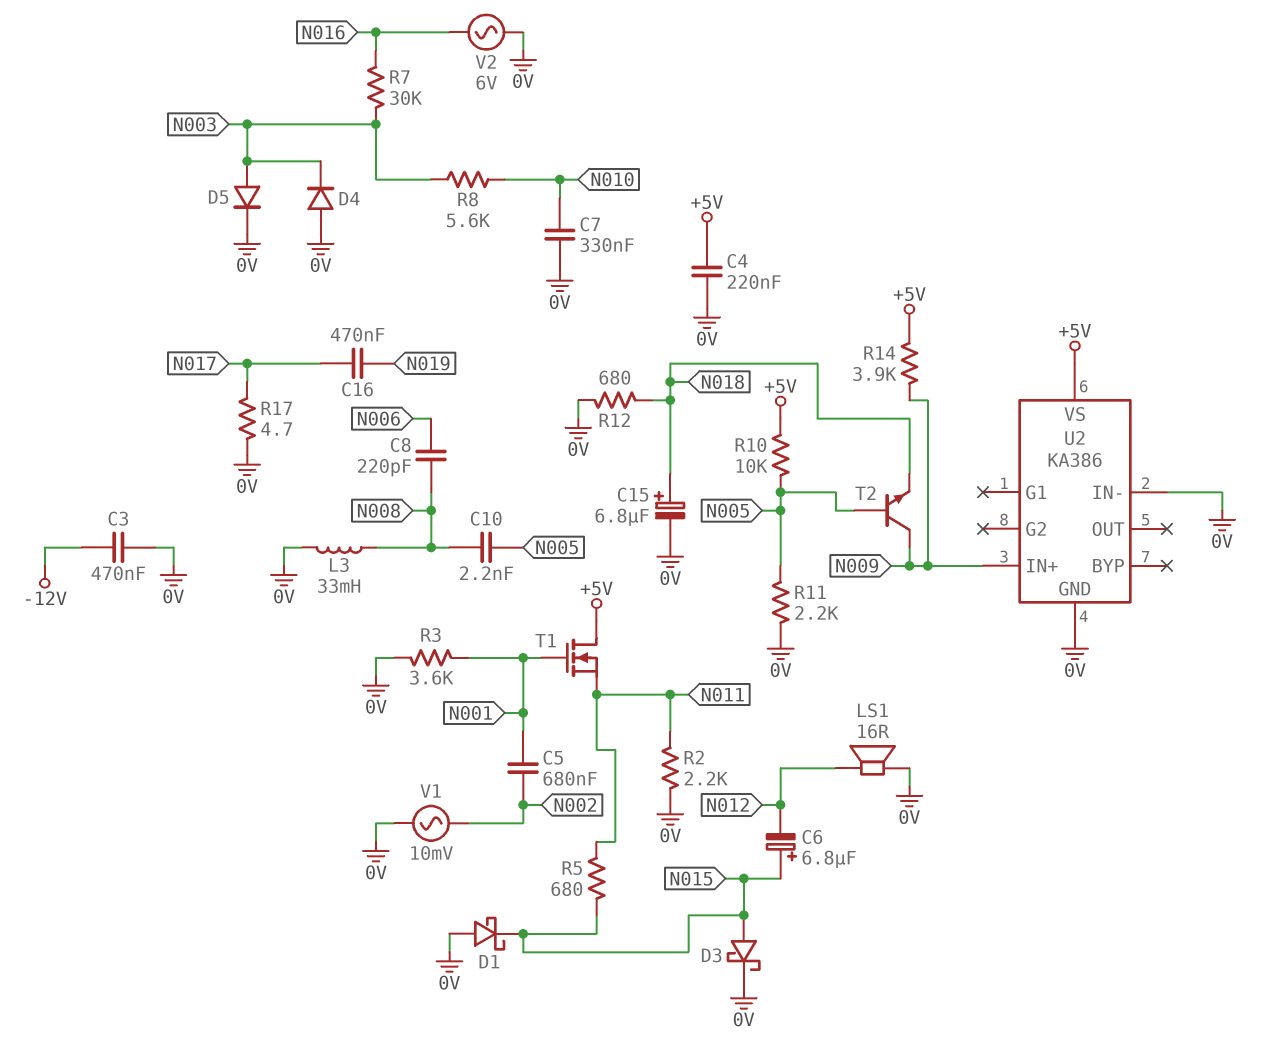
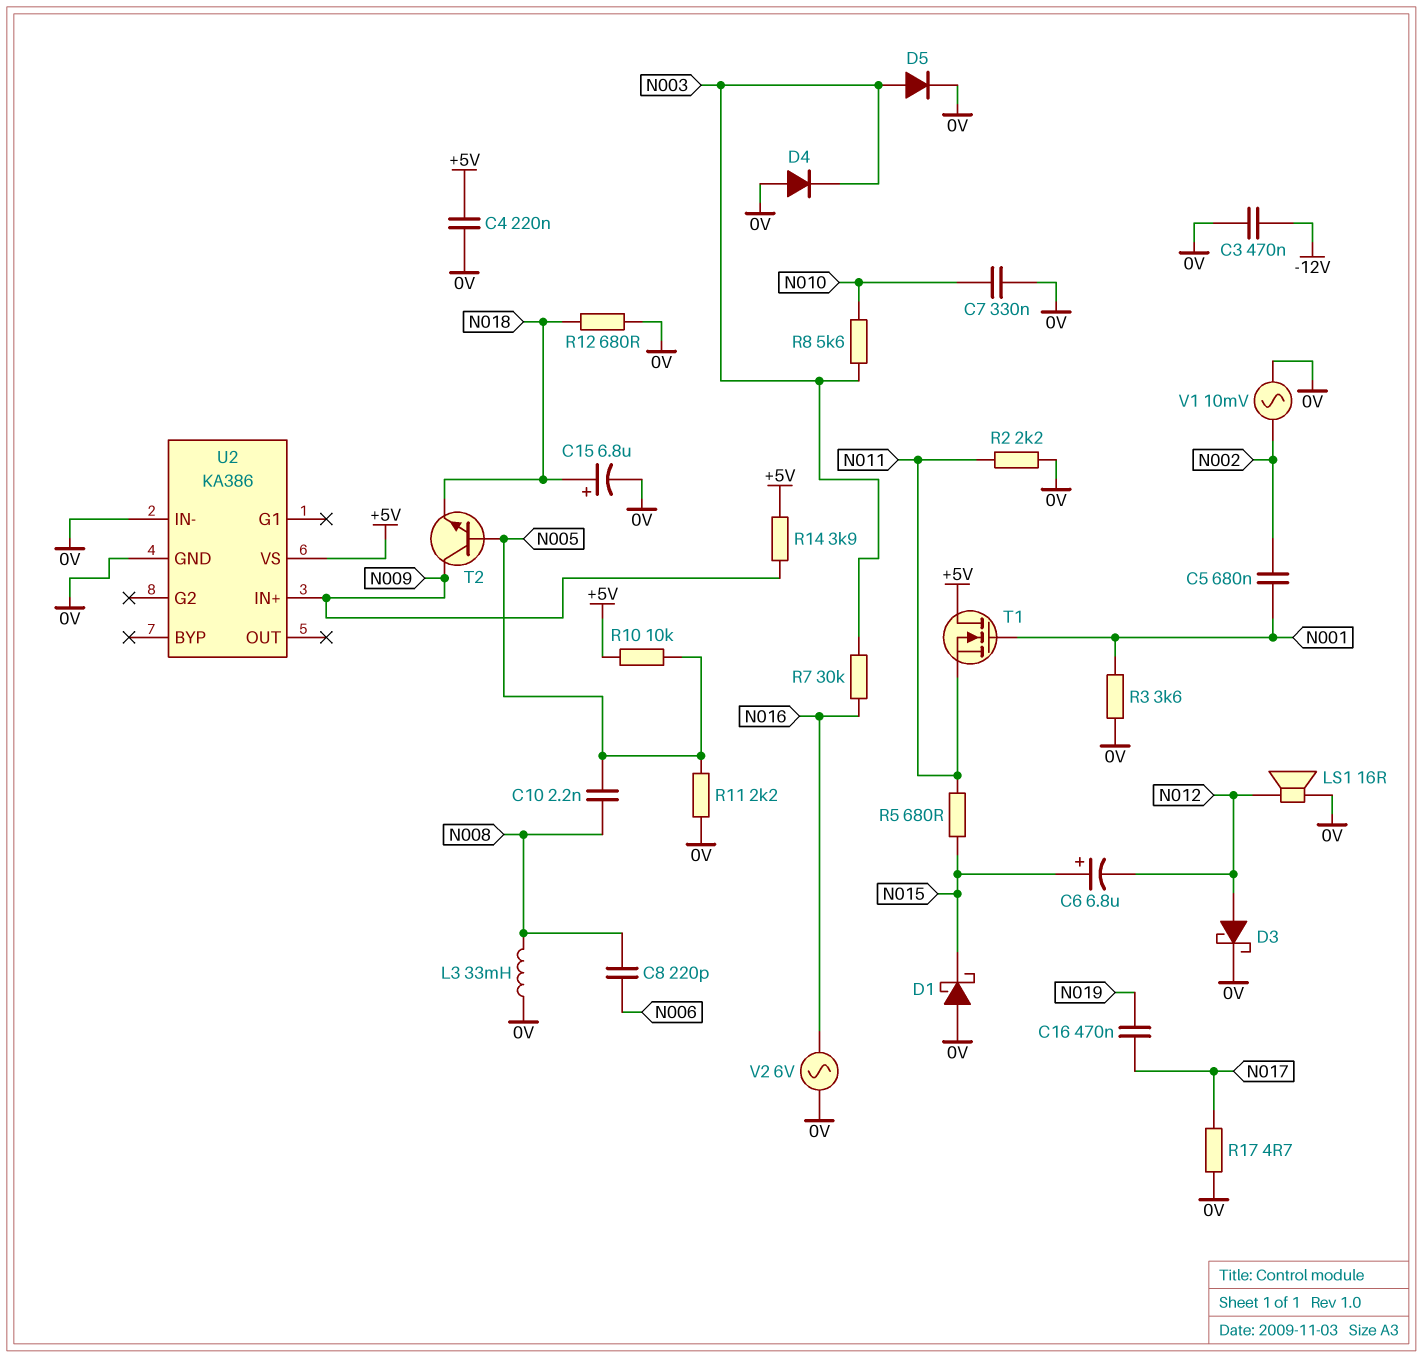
D3: schottky (A N015, K 0V) -> schottky (A N012, K 0V)

